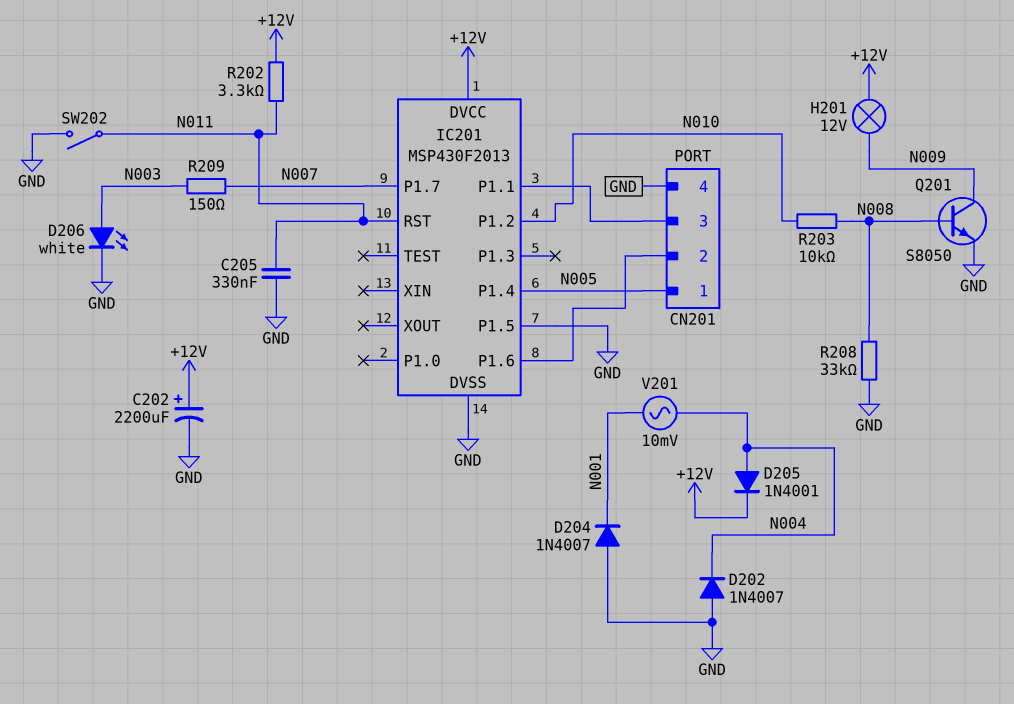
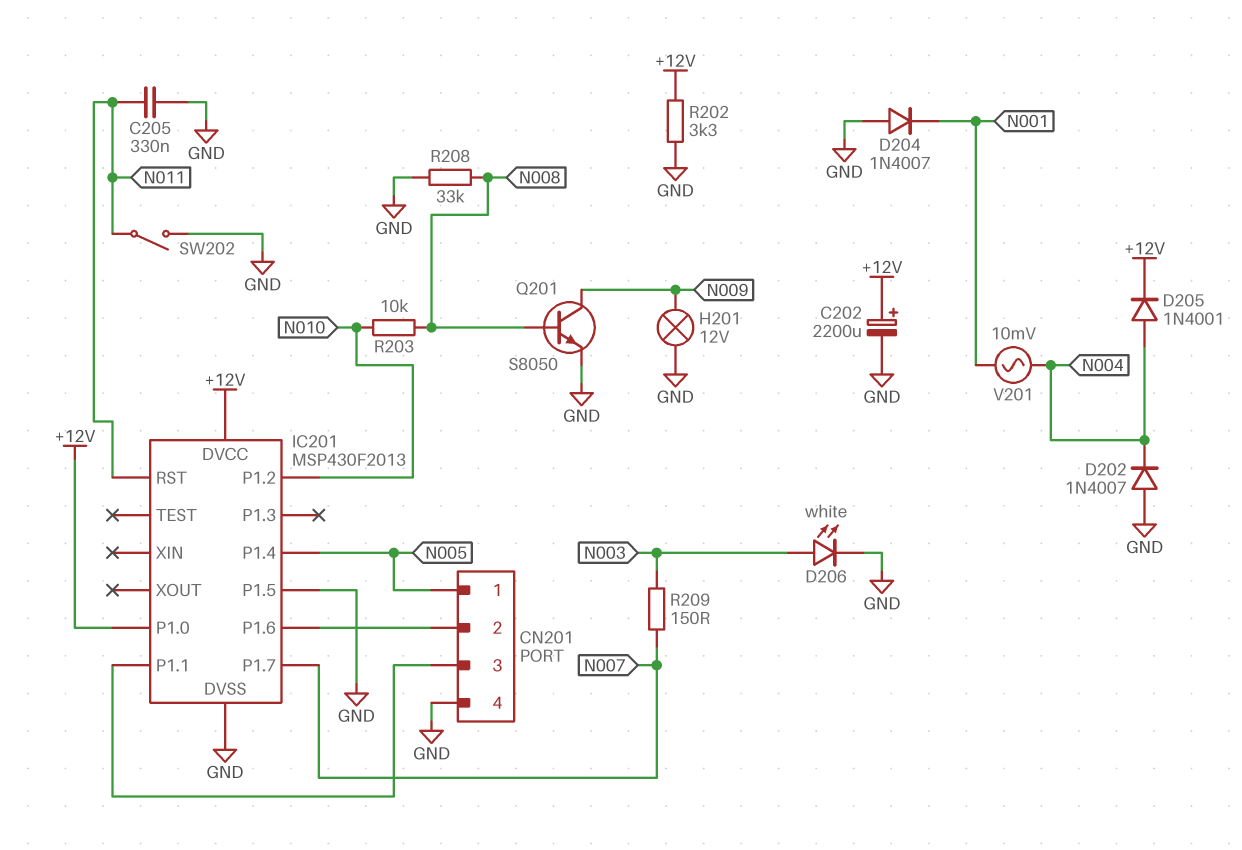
H201: lamp 12V (+12V, N009) -> lamp 12V (GND, N009)
IC201 pin P1.0: none -> +12V
R202: 3.3k (+12V, N011) -> 3.3k (+12V, GND)

